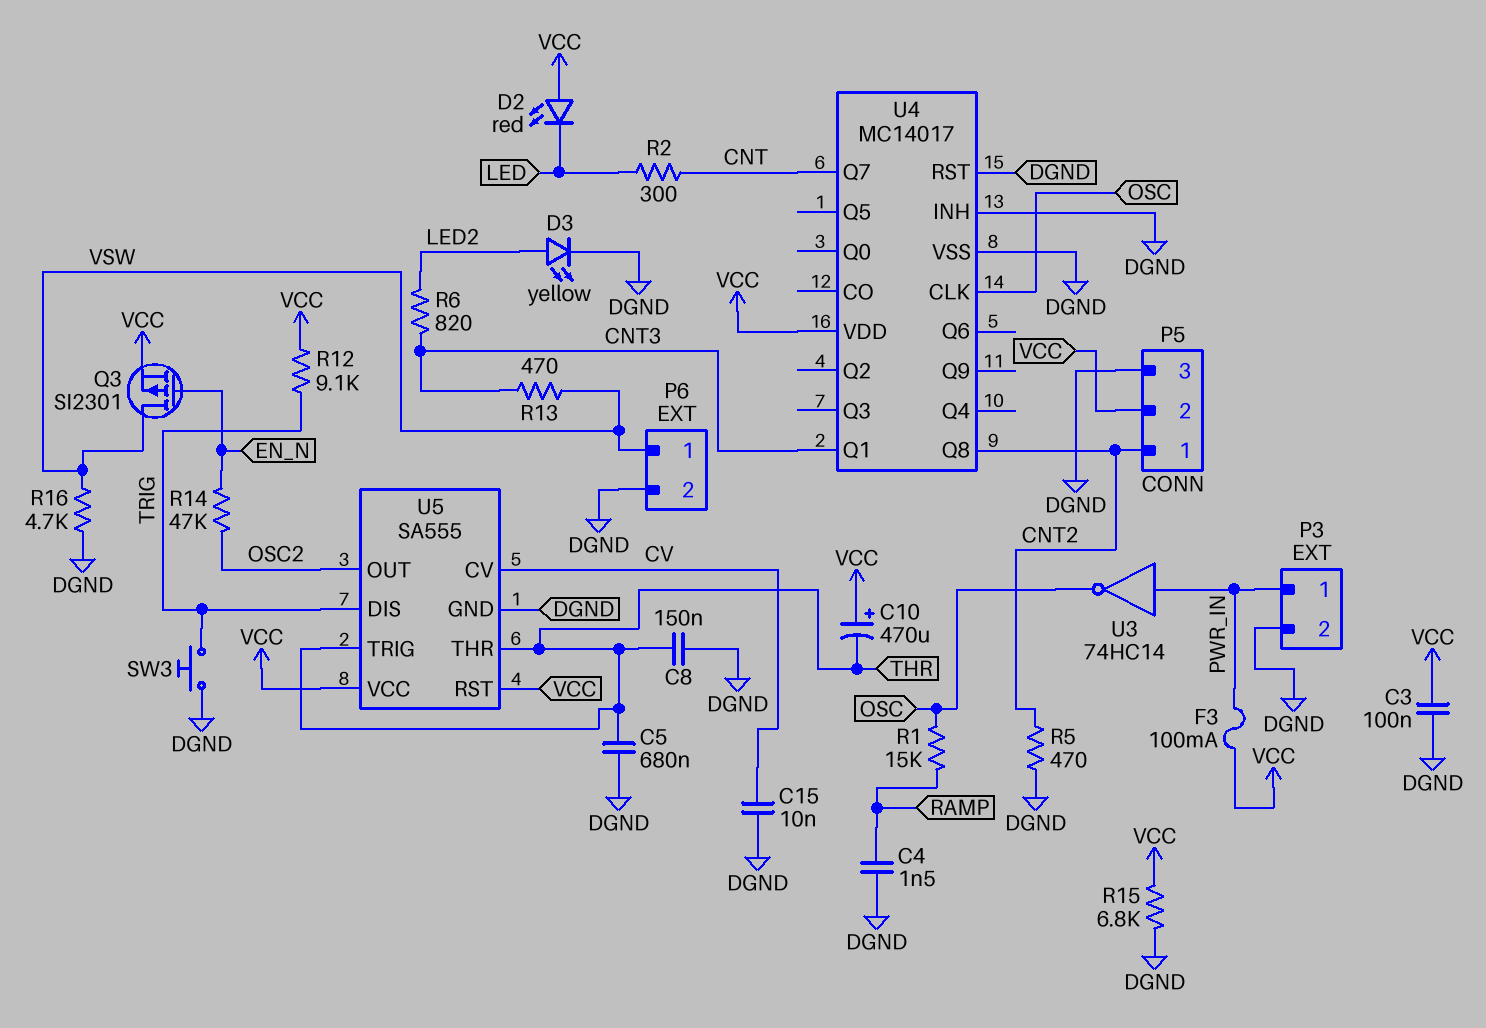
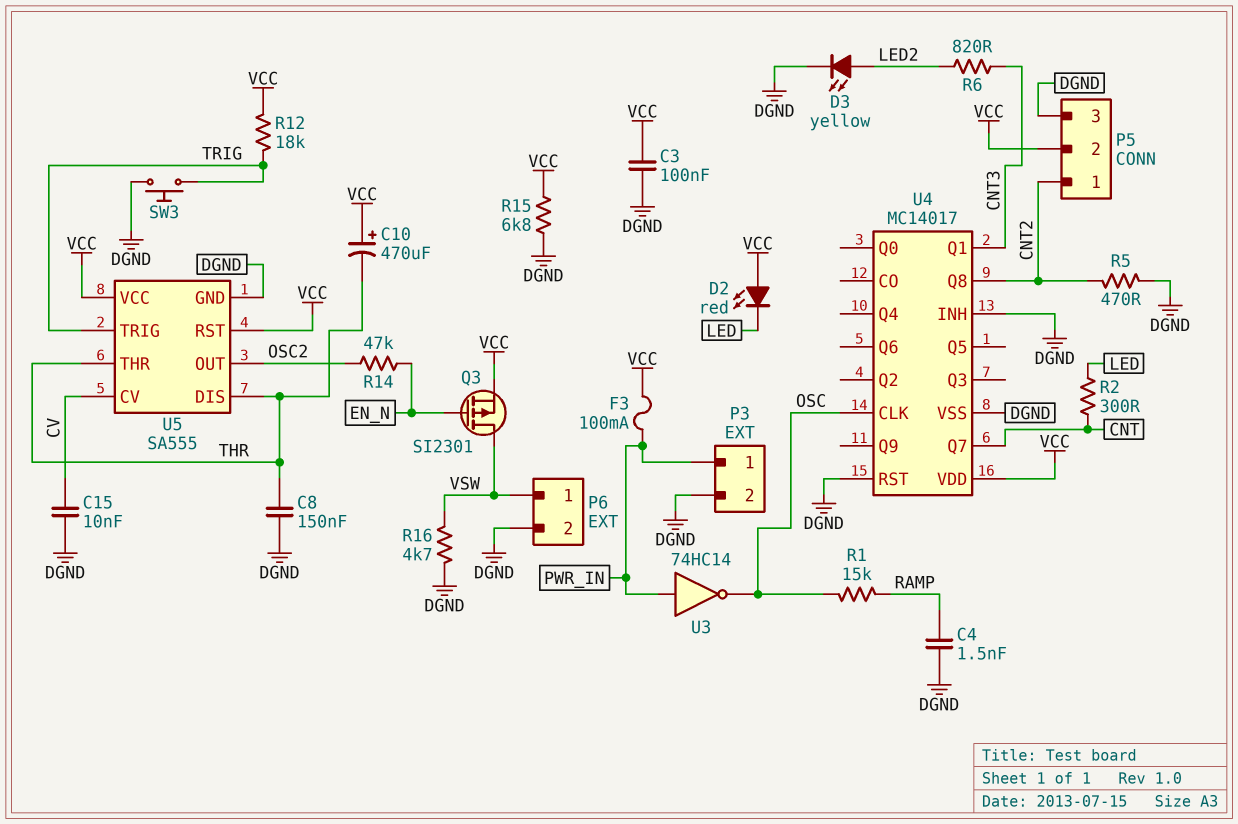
C5: 680nF (DGND, THR) -> none
R12: 9.1k (TRIG, VCC) -> 18k (TRIG, VCC)
R13: 470 (CNT3, VSW) -> none
U5 pin DIS: TRIG -> THR
U5 pin TRIG: THR -> TRIG

